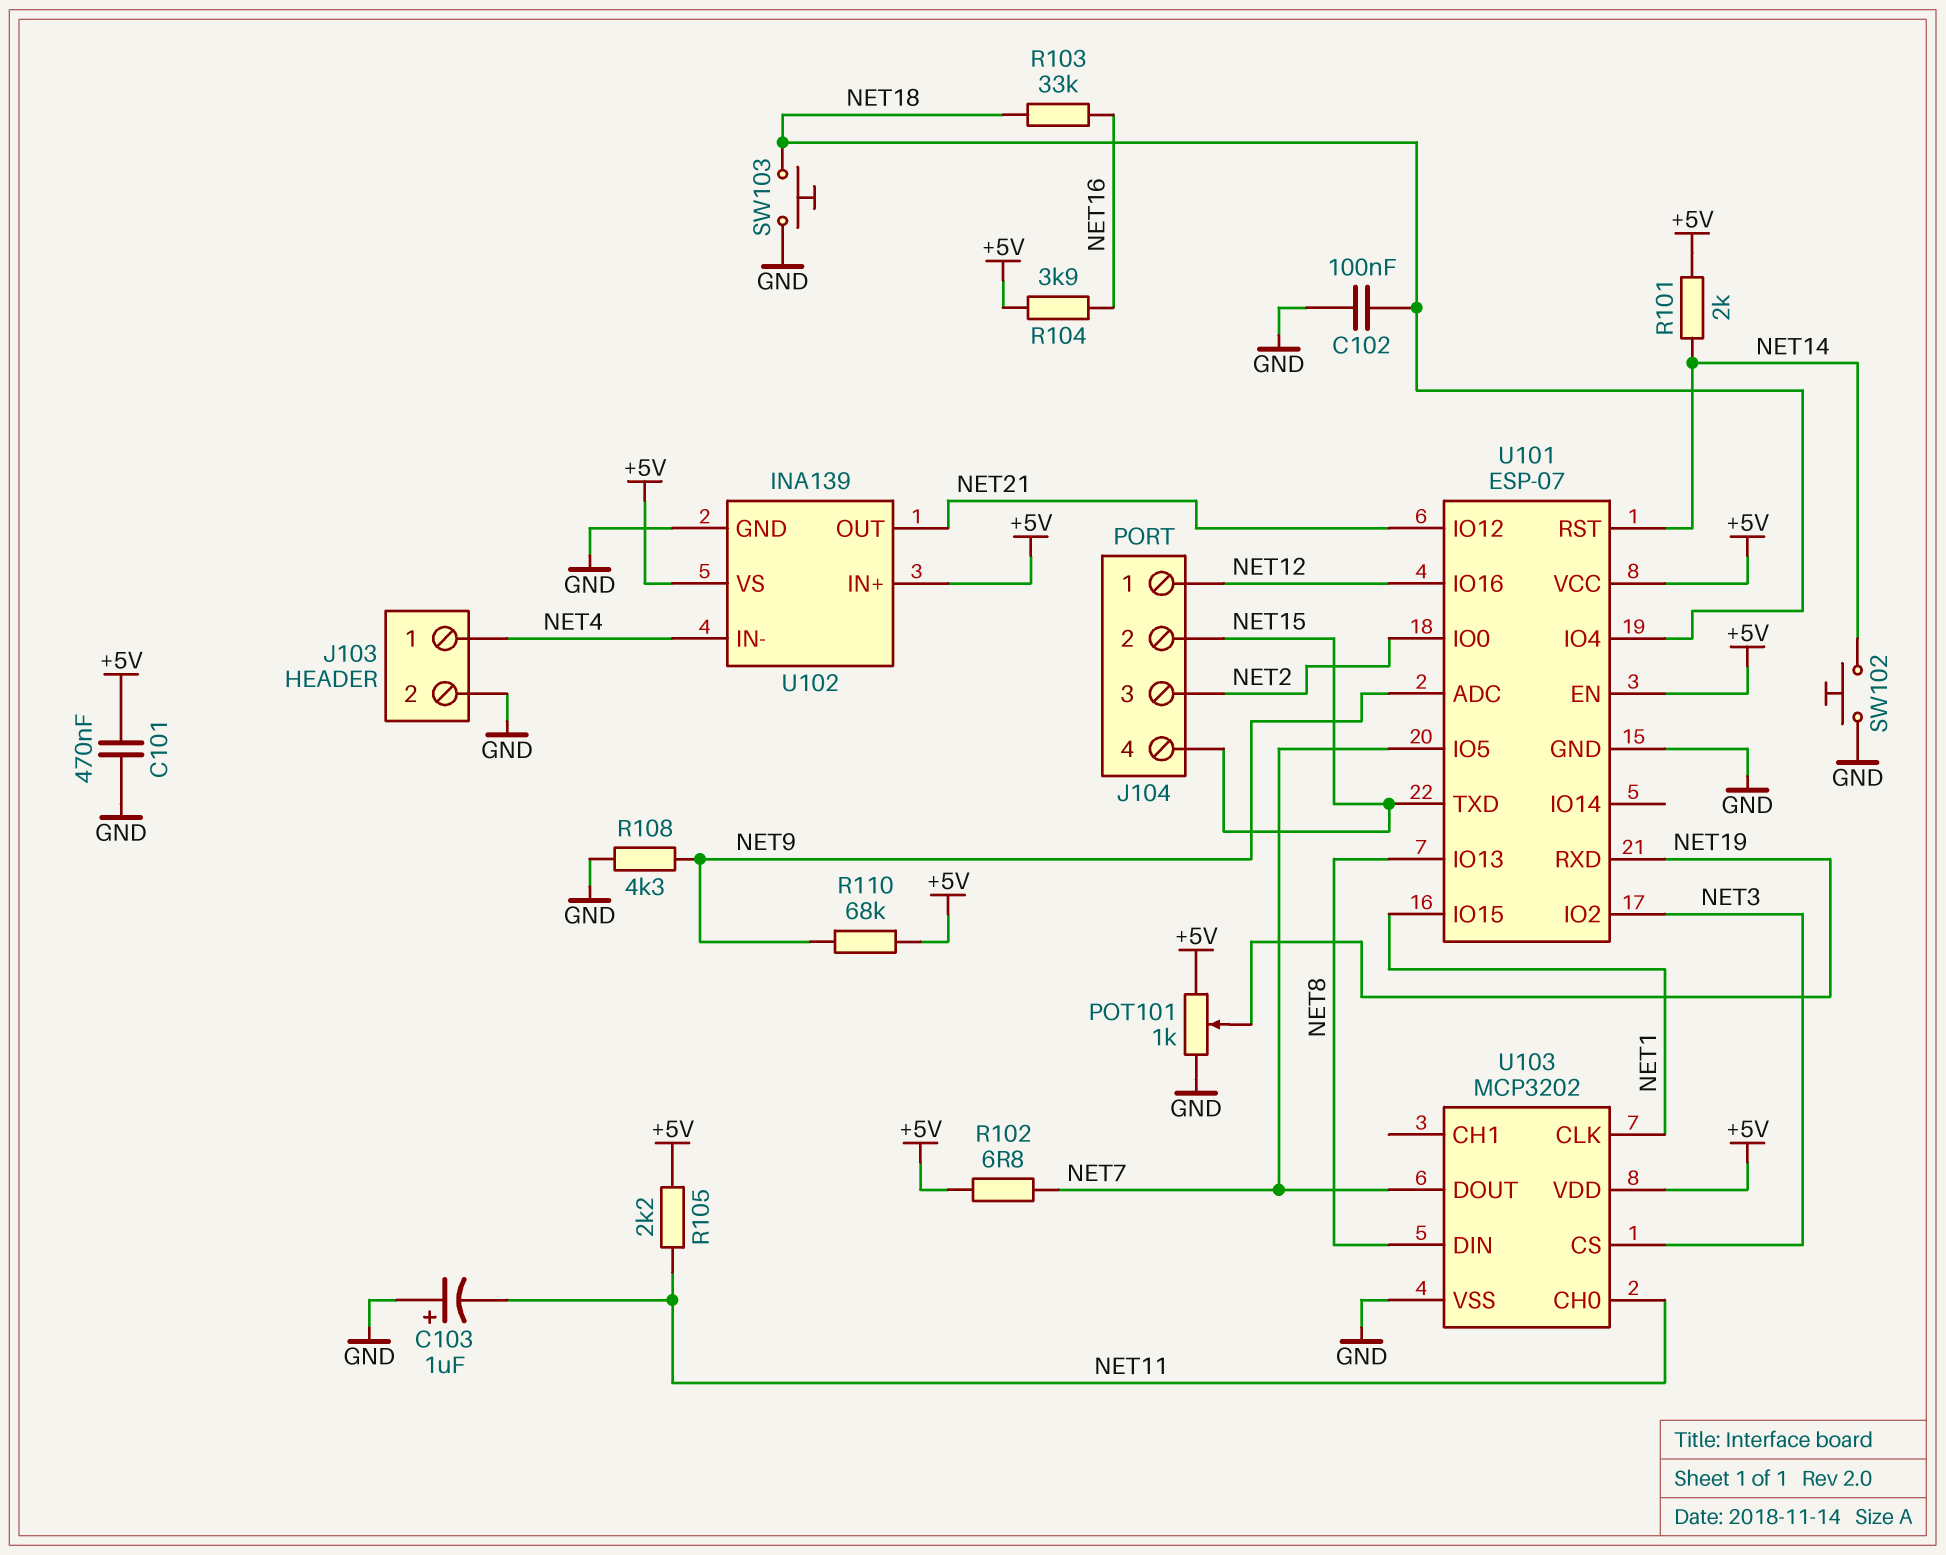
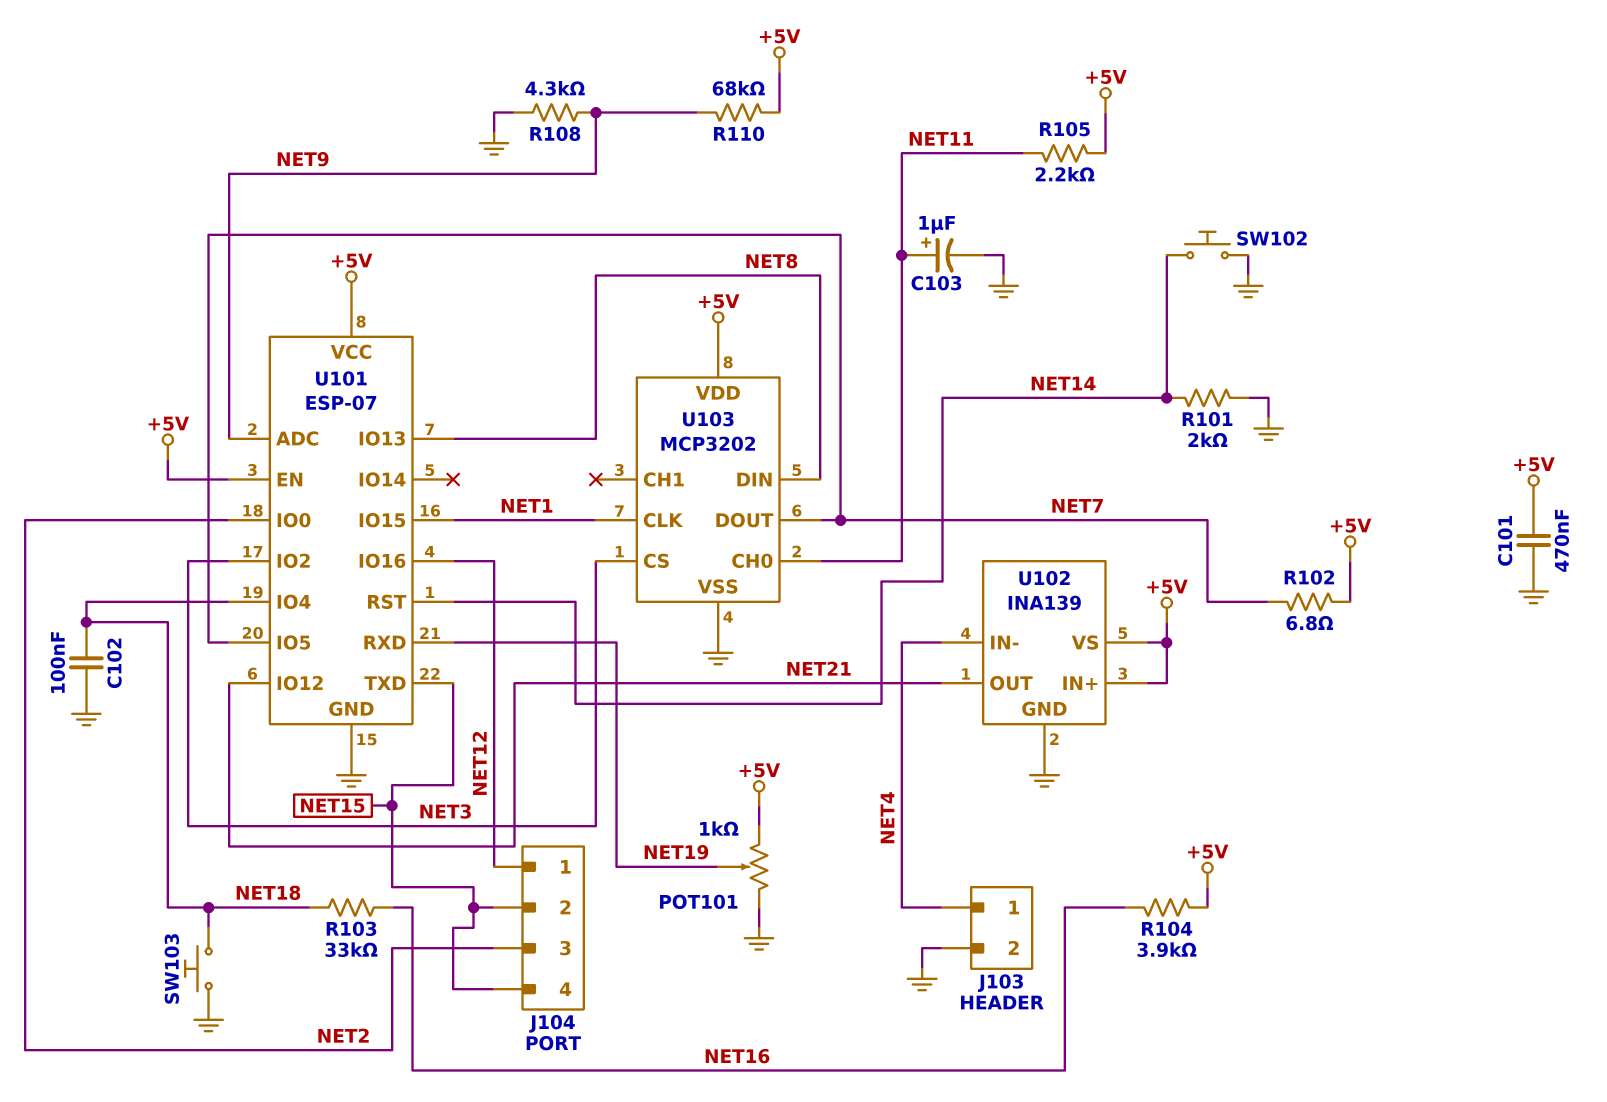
C103: 1uF (plus GND, minus NET11) -> 1uF (plus NET11, minus GND)
R101: 2k (+5V, NET14) -> 2k (GND, NET14)

